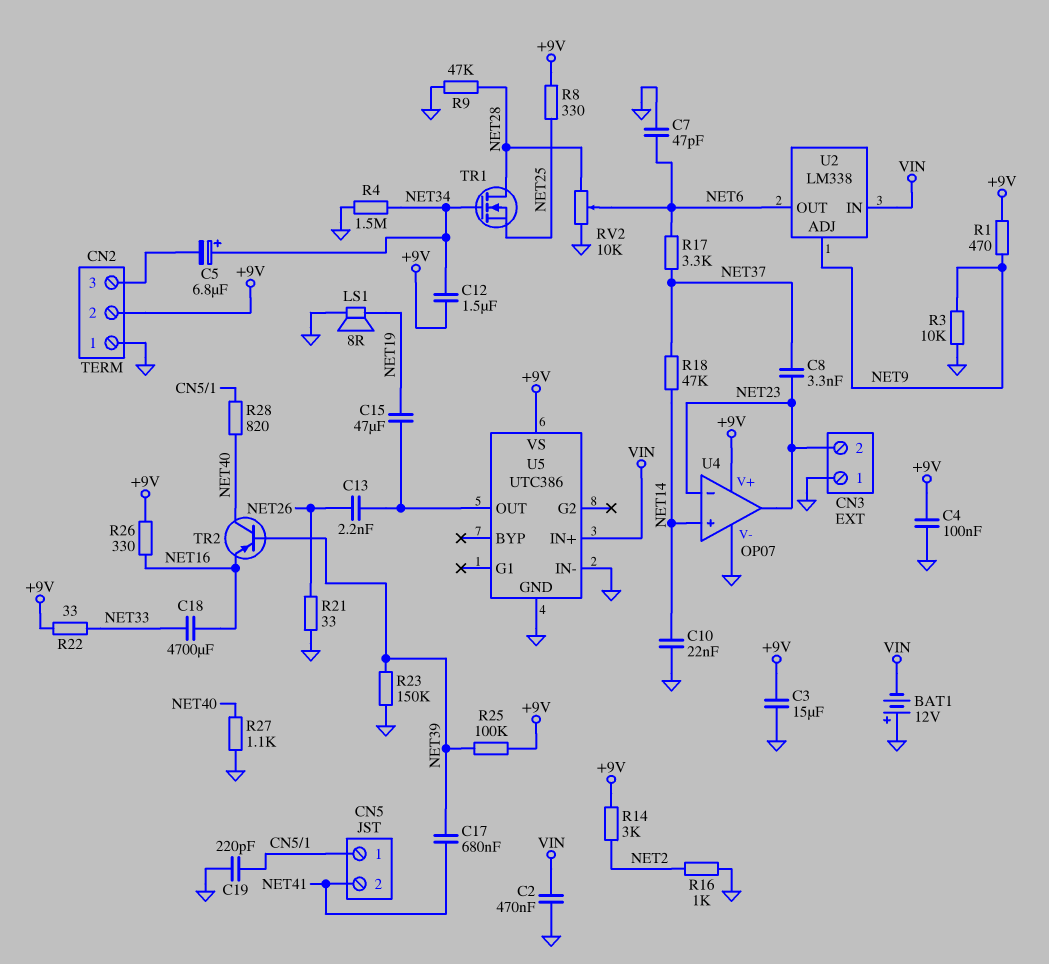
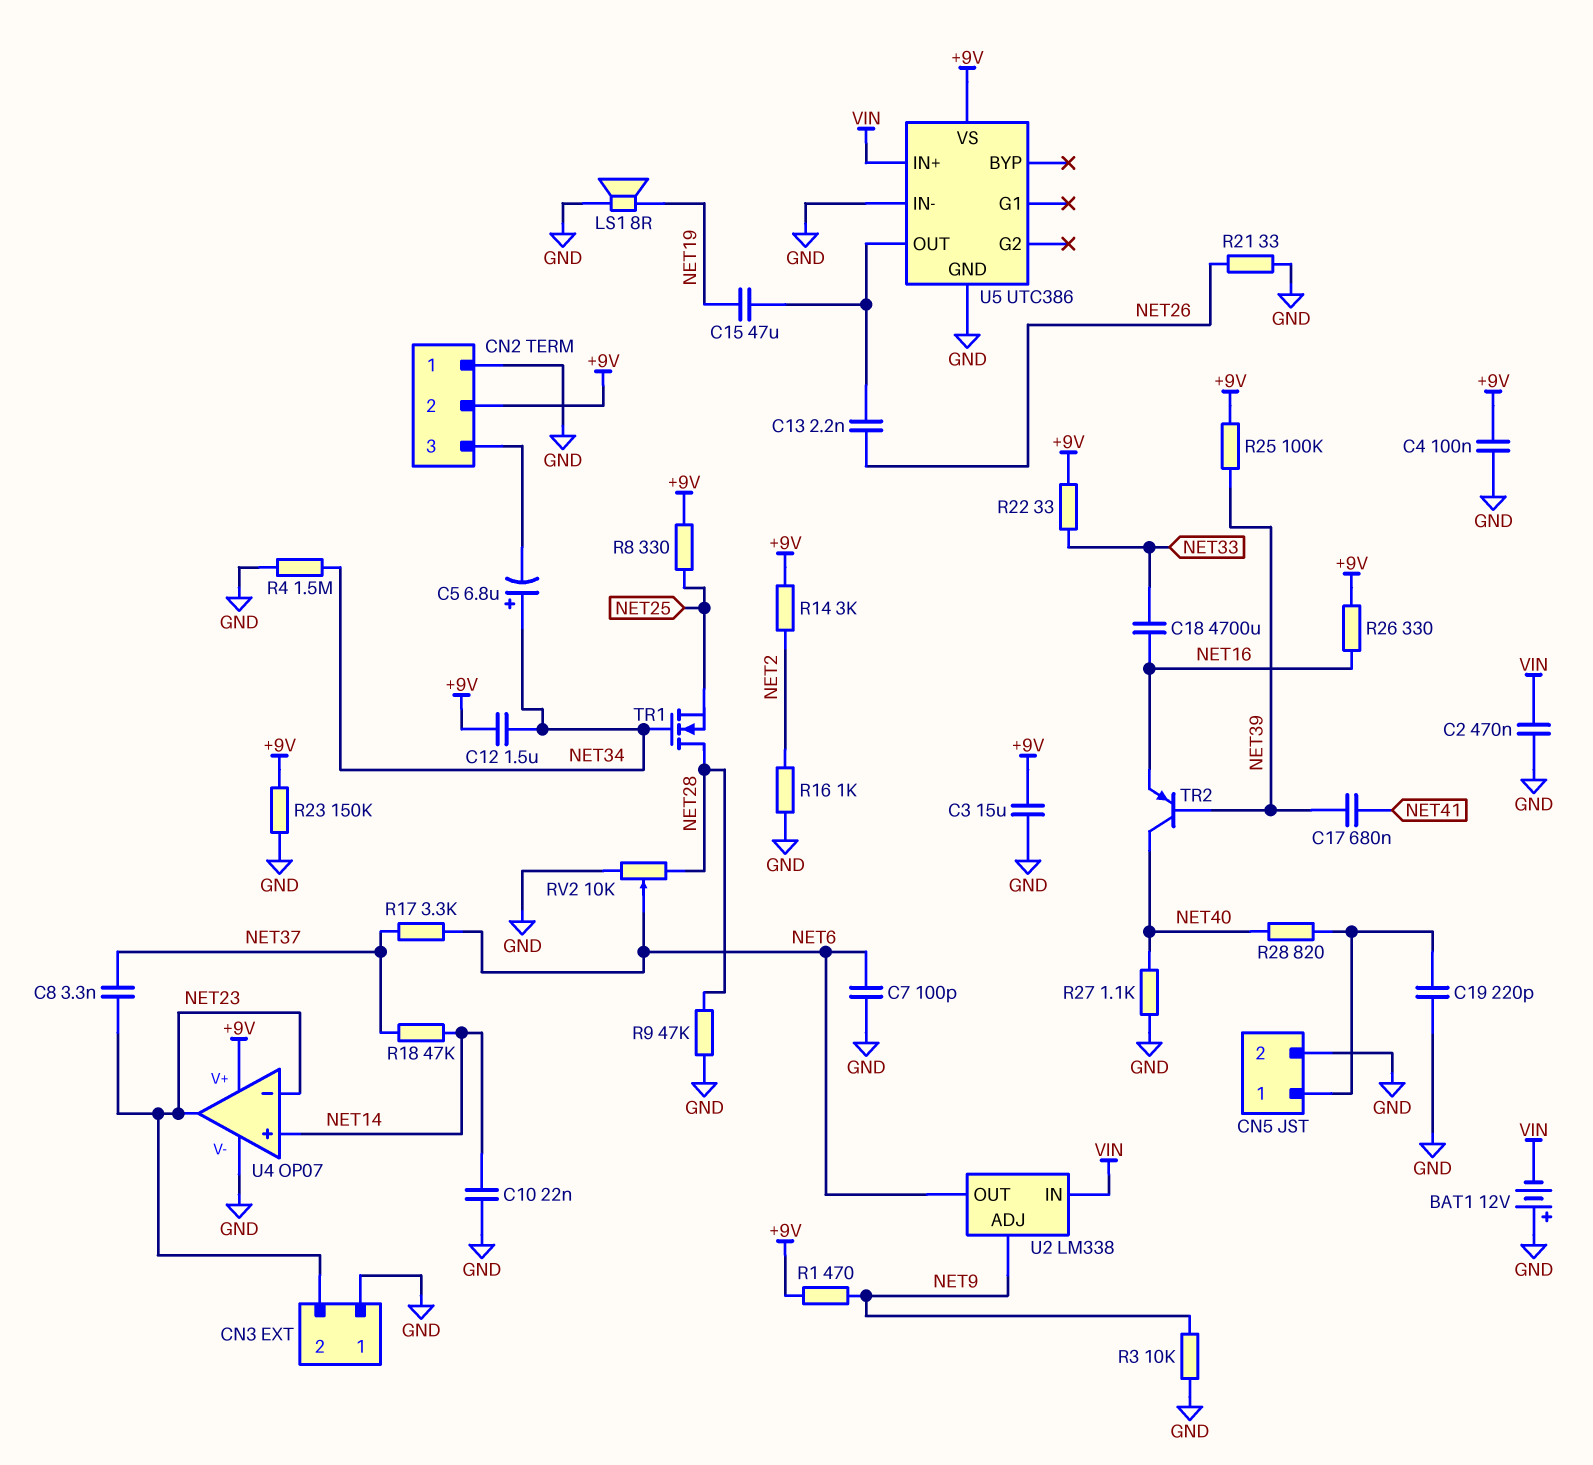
C7: 47pF (GND, NET6) -> 100pF (GND, NET6)
CN5 pin 2: NET41 -> GND
R23: 150k (GND, NET39) -> 150k (+9V, GND)

